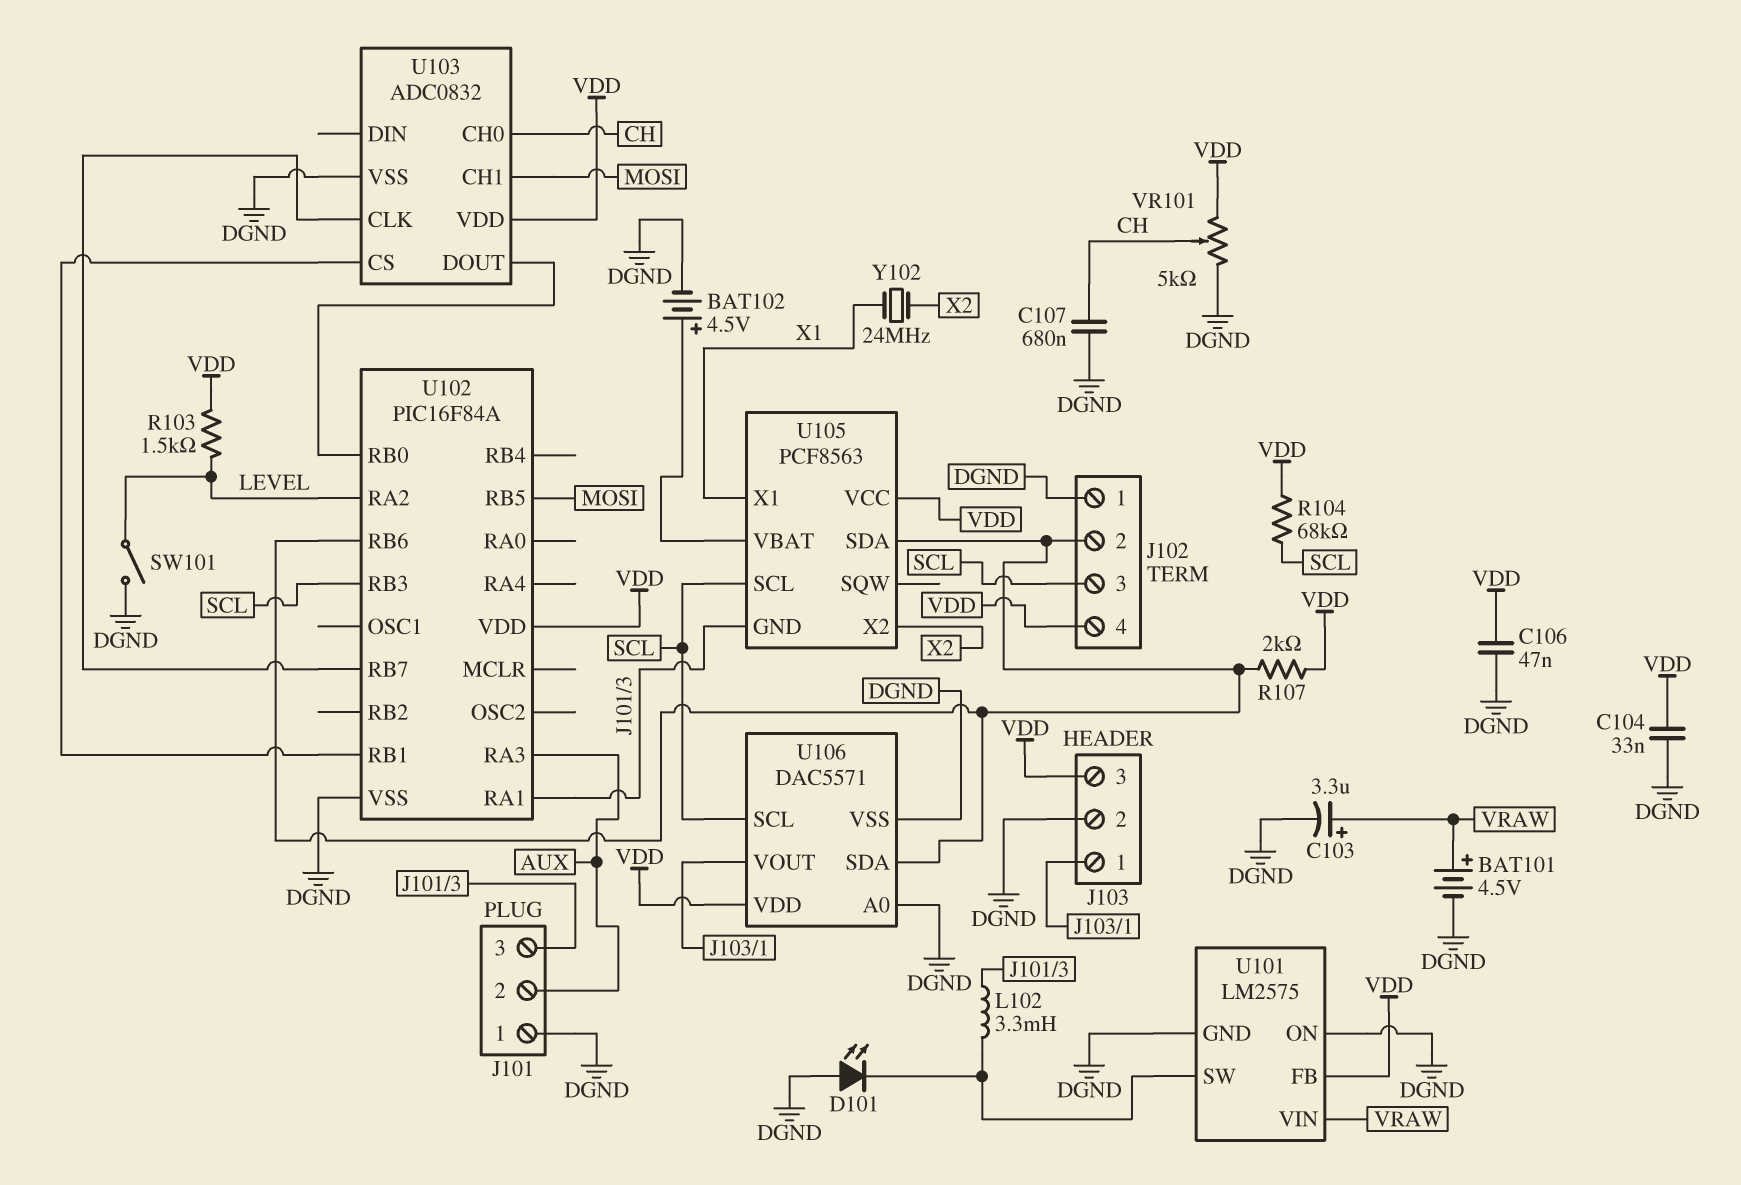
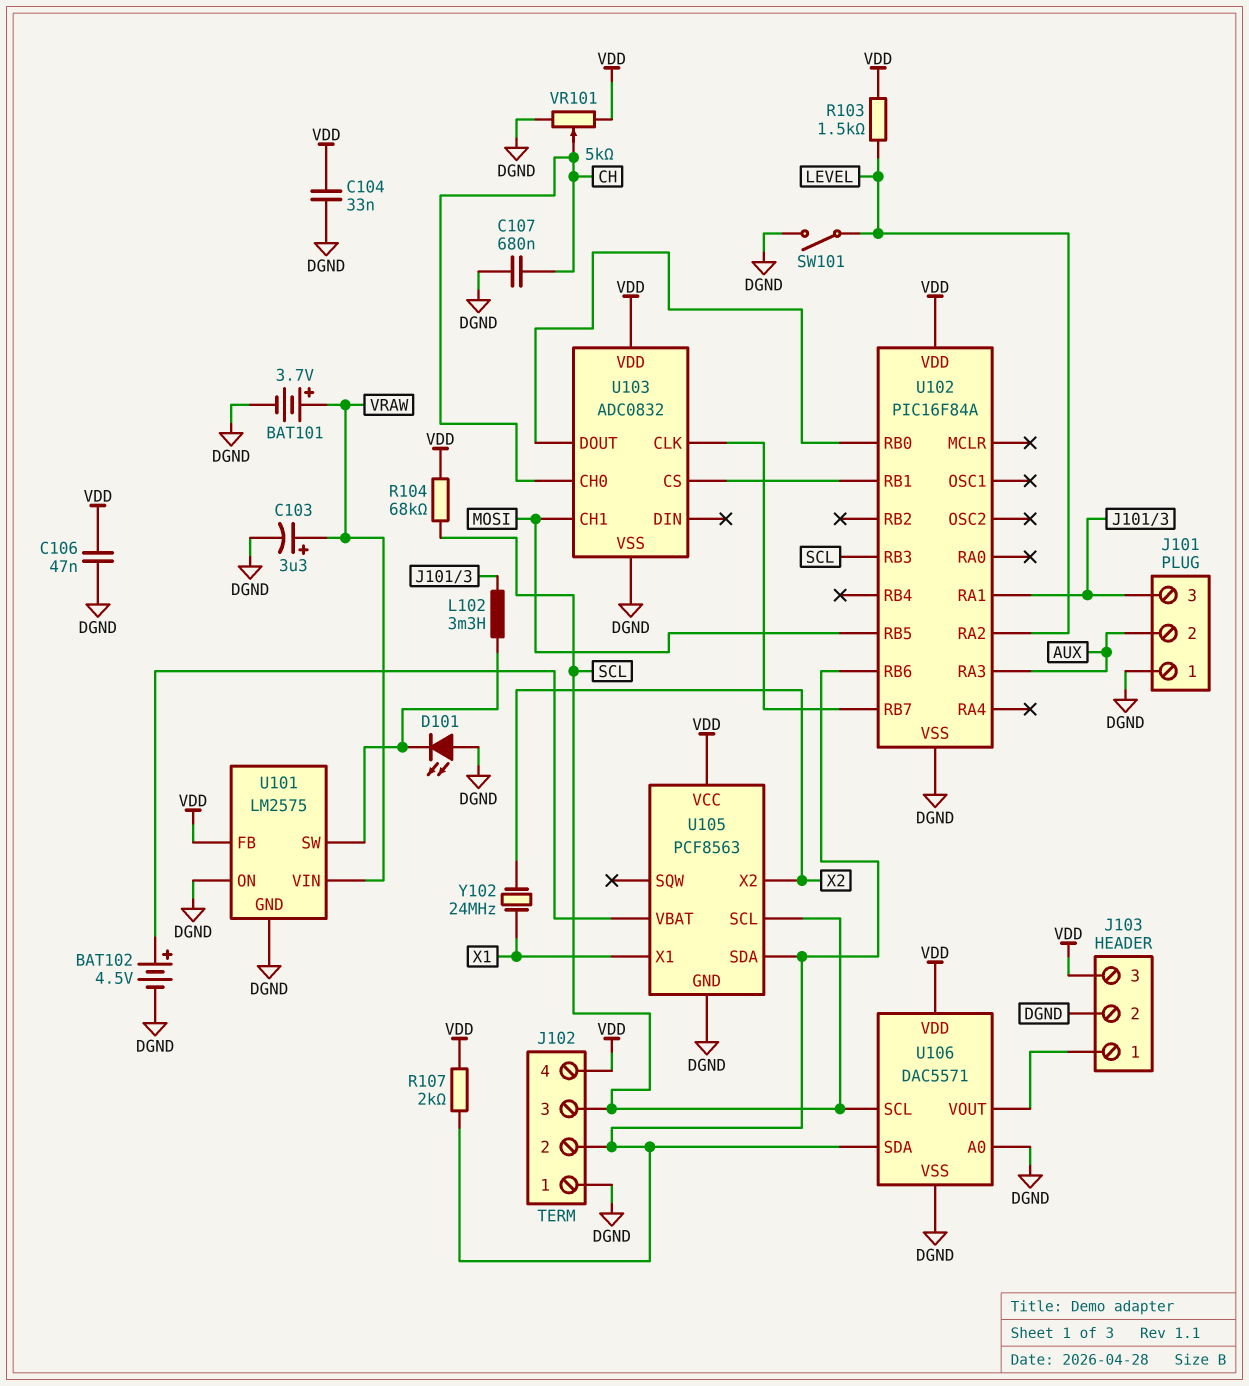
BAT101: 4.5V (plus VRAW, minus DGND) -> 3.7V (plus VRAW, minus DGND)
U105 pin GND: J101/3 -> DGND

